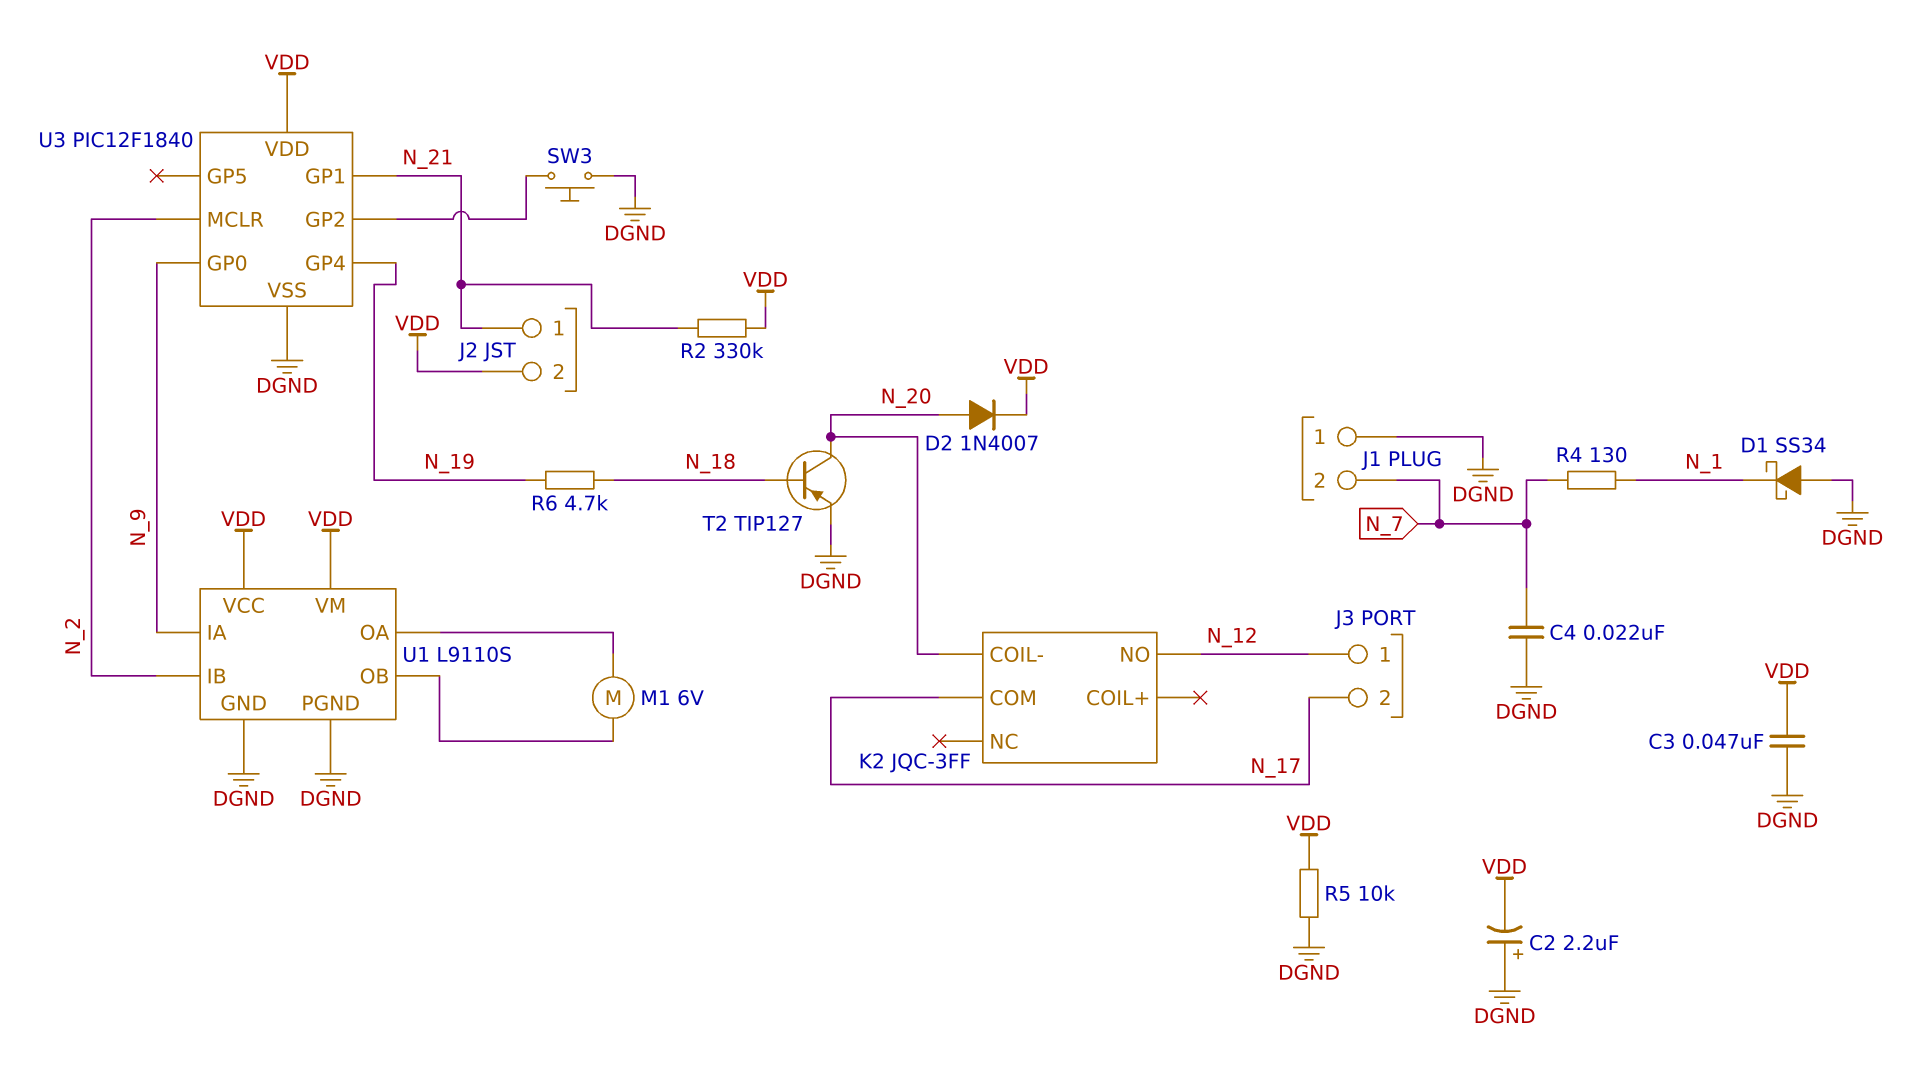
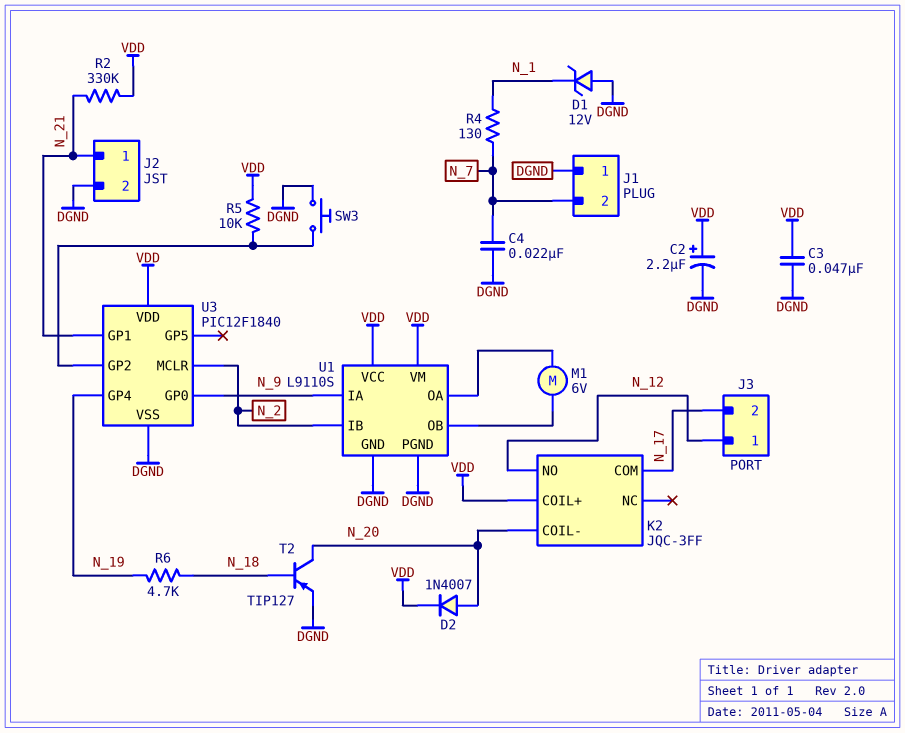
C2: 2.2uF (plus DGND, minus VDD) -> 2.2uF (plus VDD, minus DGND)
D1: schottky SS34 (A DGND, K N_1) -> zener 12V (A DGND, K N_1)
J2 pin 2: VDD -> DGND
K2 pin COIL+: none -> VDD
R5: 10k (DGND, VDD) -> 10k (U3/GP2, VDD)

